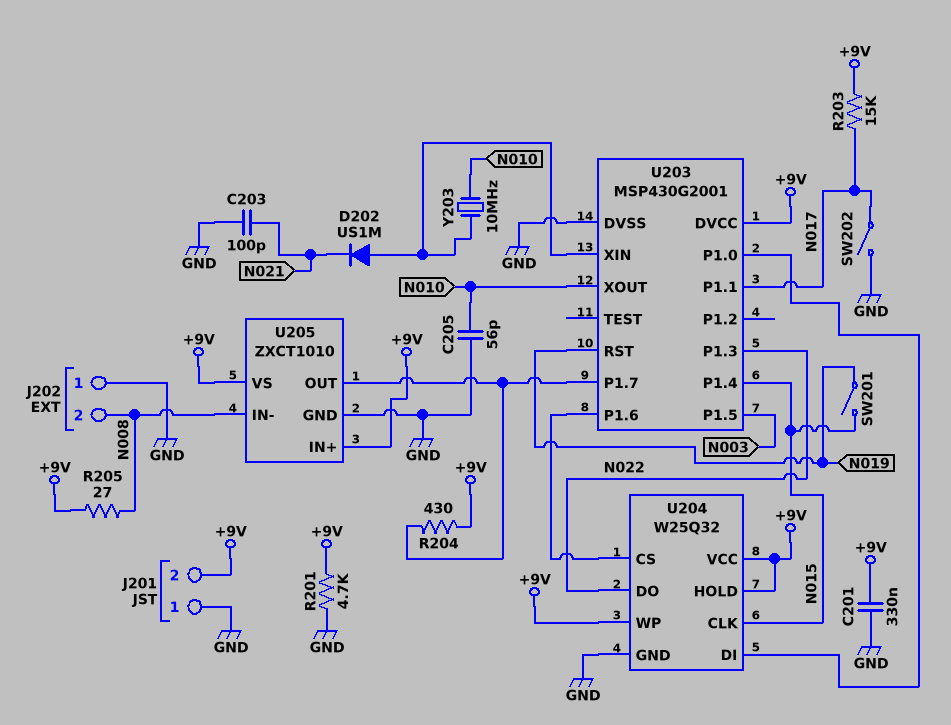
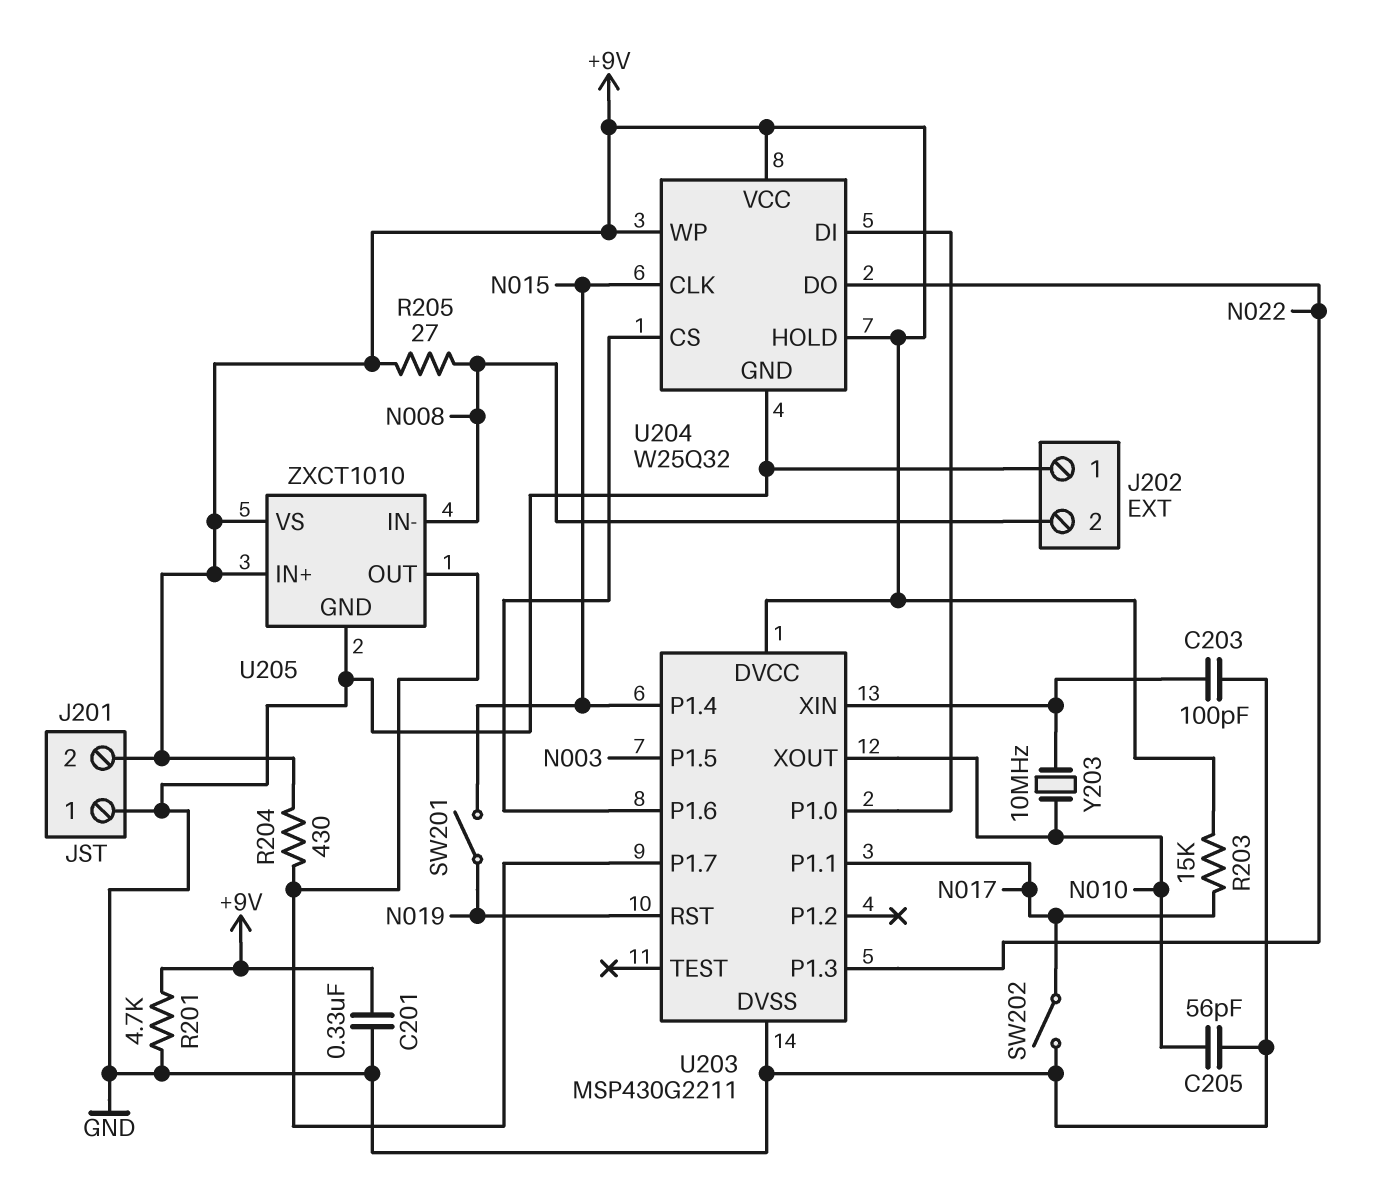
C203: 100pF (GND, N021) -> 100pF (GND, U203/XIN)
D202: diode US1M (A U203/XIN, K N021) -> none
U203: MSP430G2001 -> MSP430G2211

